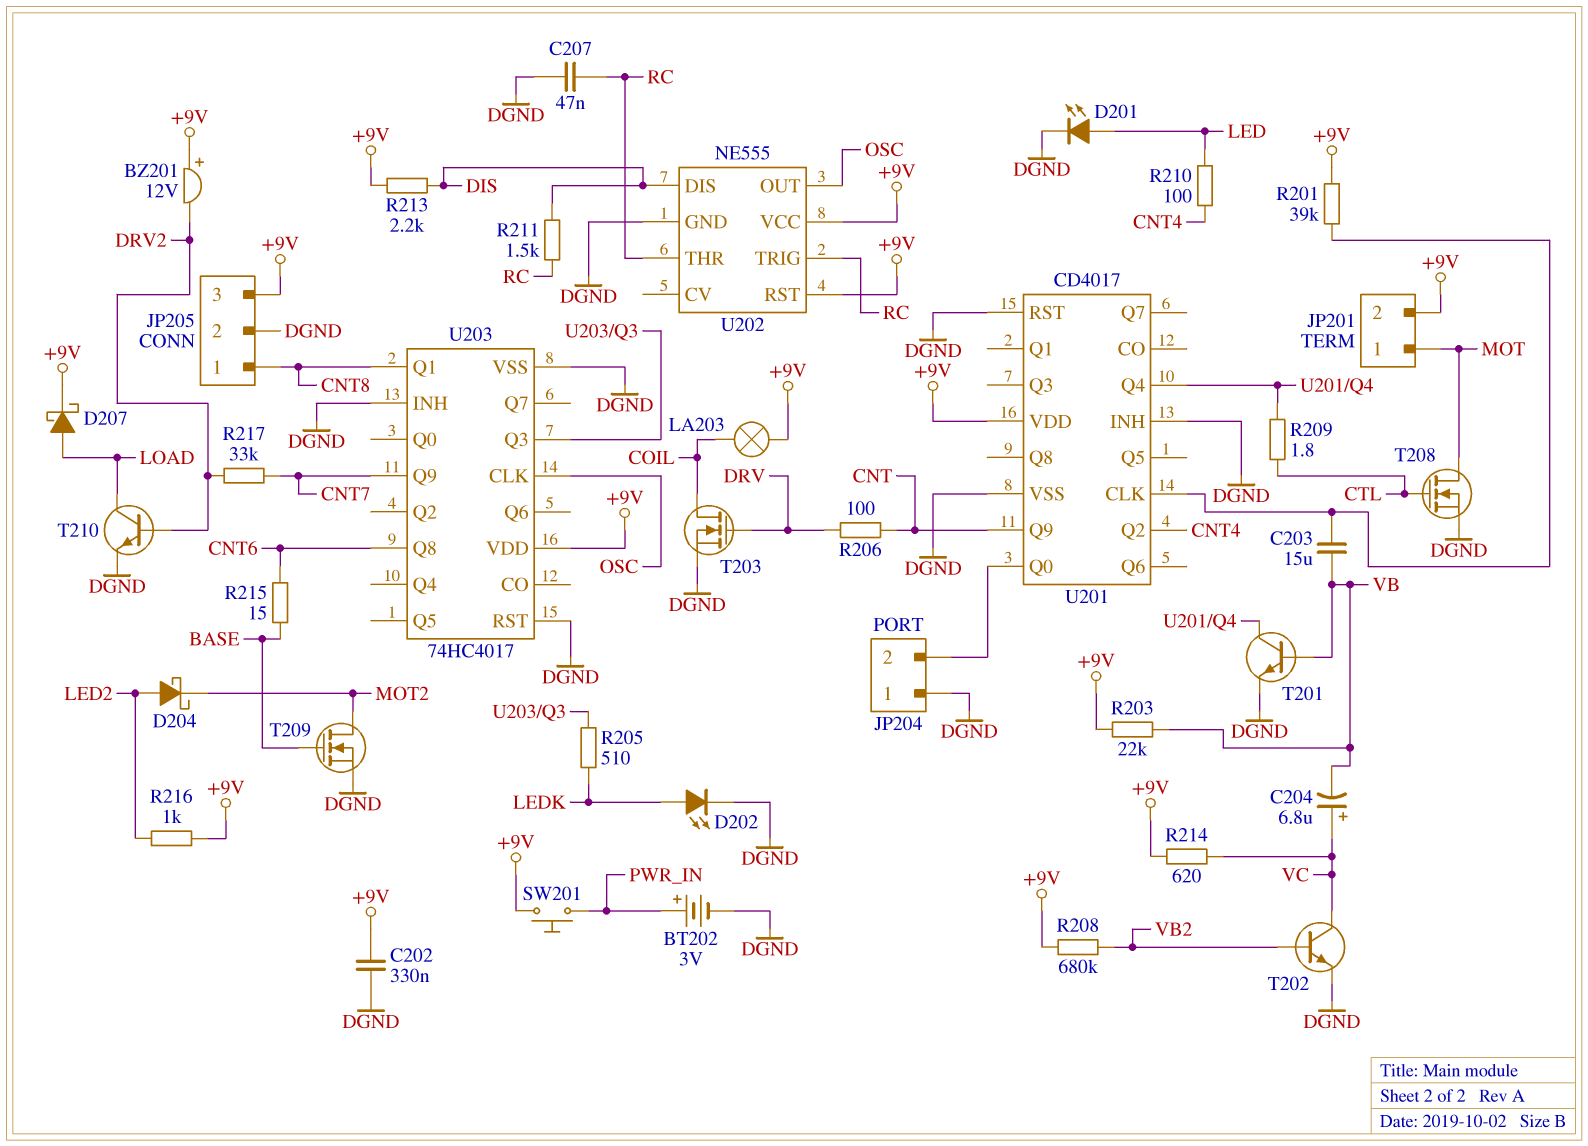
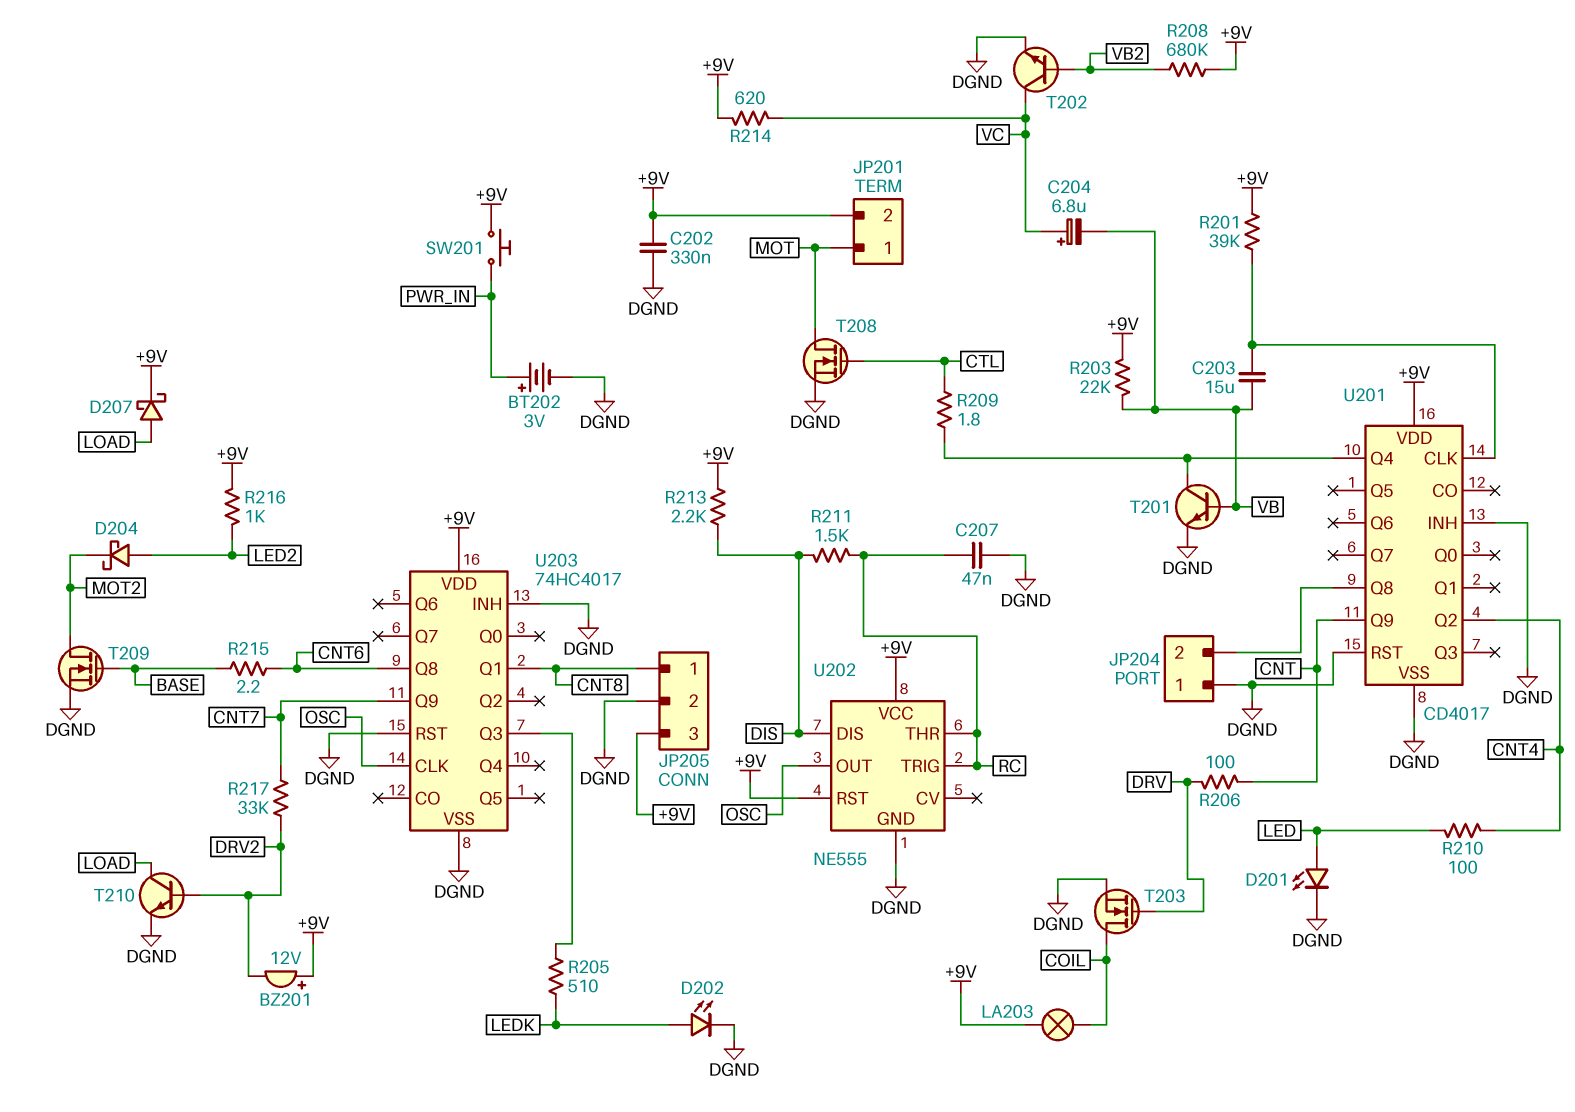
R215: 15 (BASE, CNT6) -> 2.2 (BASE, CNT6)
U201 pin Q0: JP204/2 -> none
U201 pin Q8: none -> JP204/2

